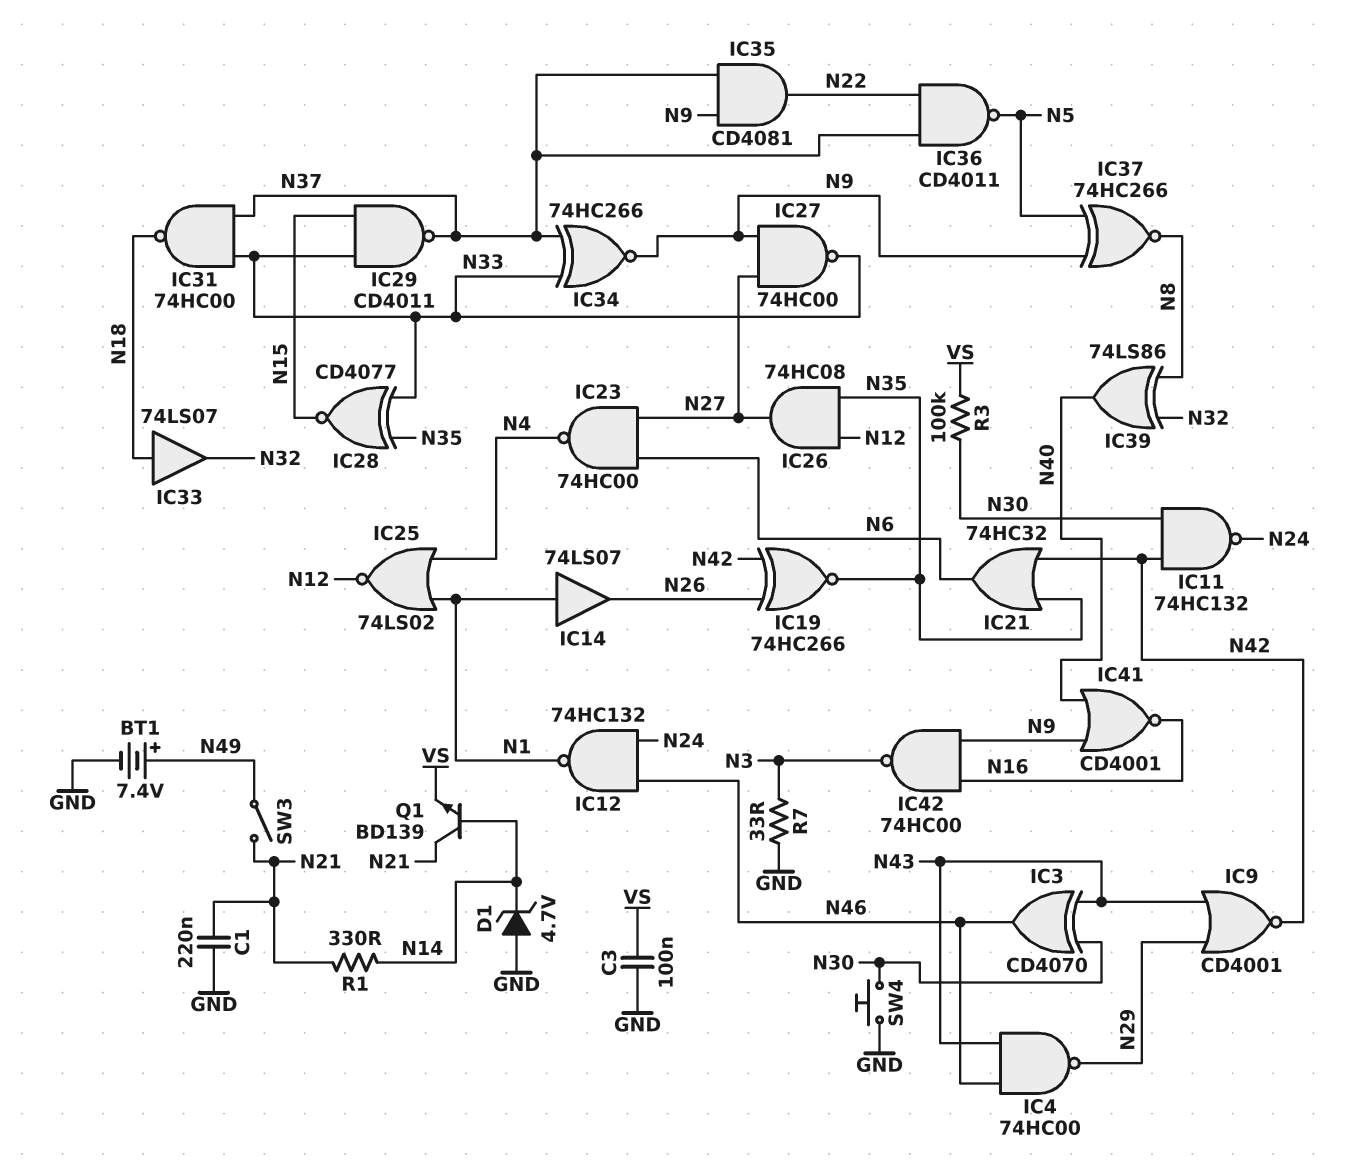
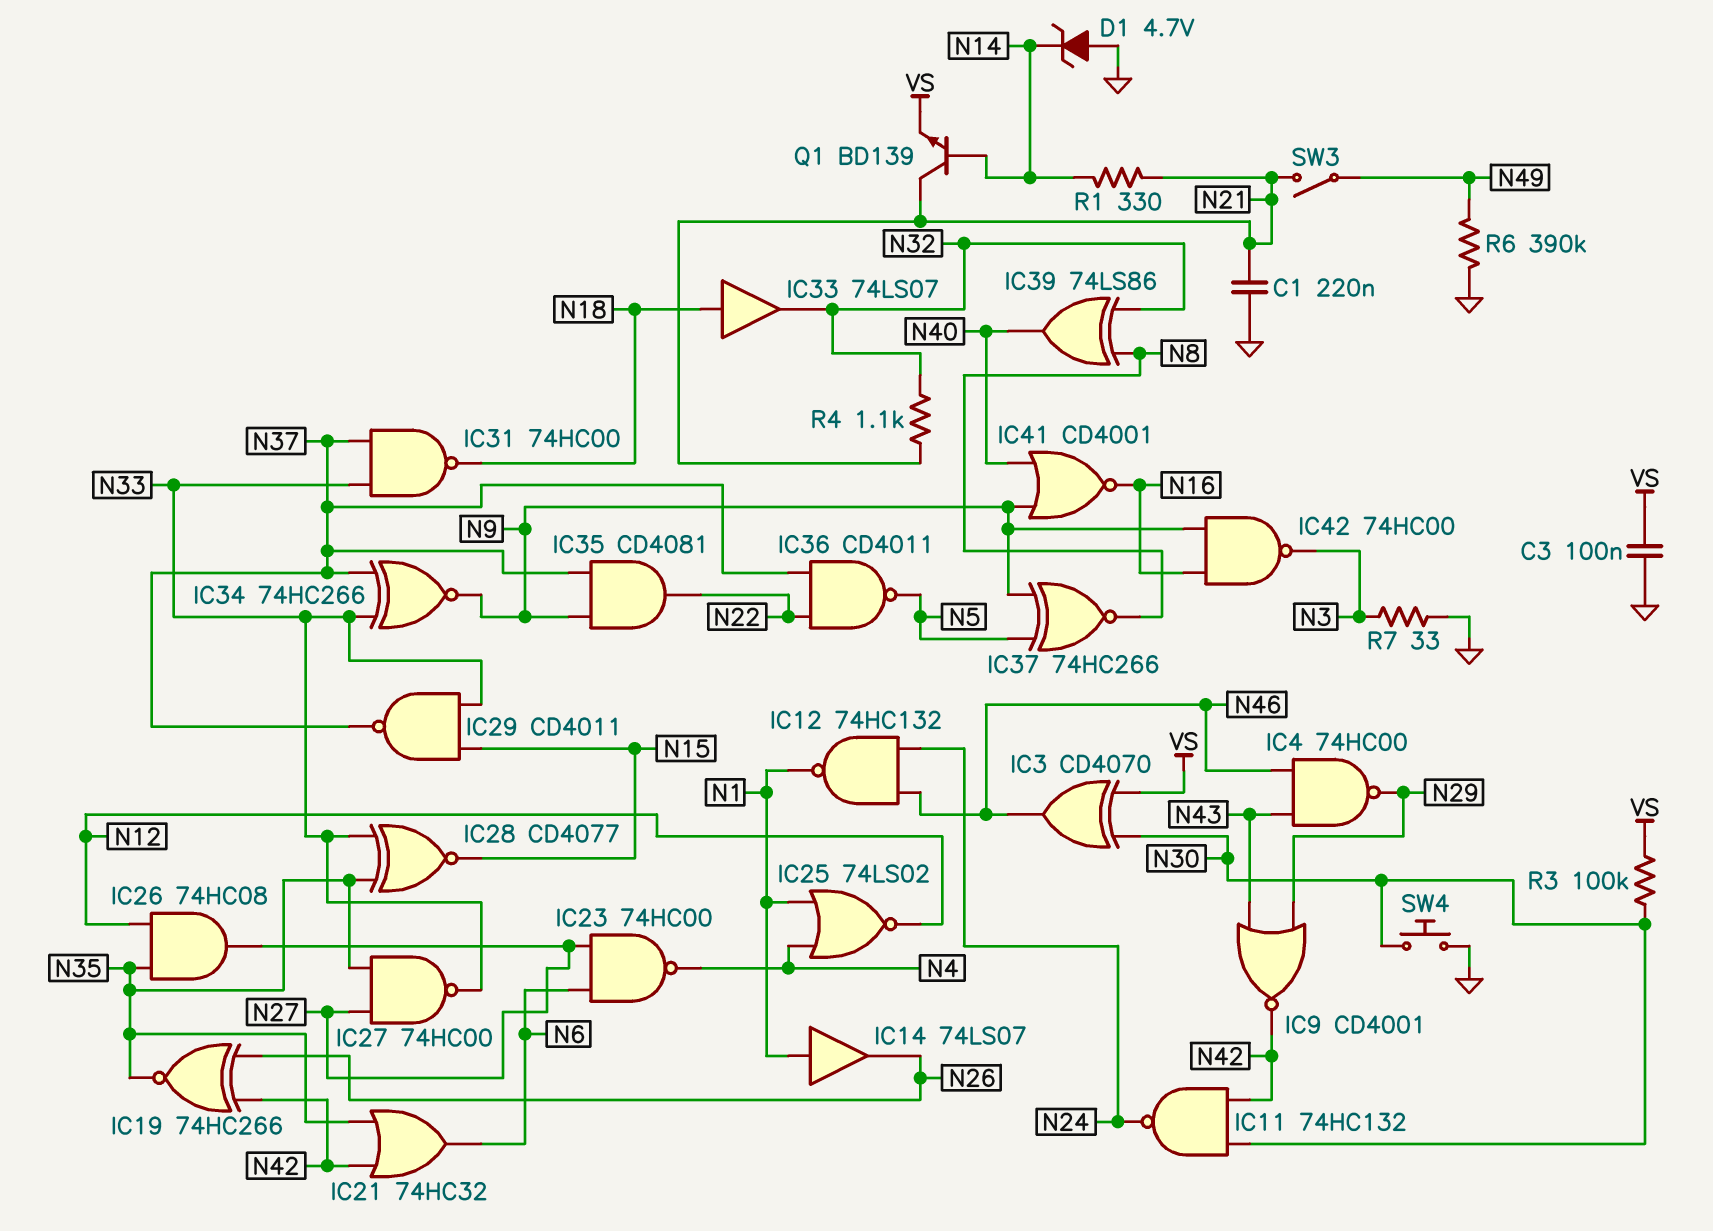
BT1: 7.4V (plus N49, minus GND) -> none
IC3: XOR CD4070 (in N30, in N43, out N46) -> XOR CD4070 (in N30, in VS, out N46)
IC27: NAND 74HC00 (in N9, in N27, out N33) -> NAND 74HC00 (in N27, in N35, out N33)
R4: none -> 1.1k (N21, N32)
R6: none -> 390k (GND, N49)

